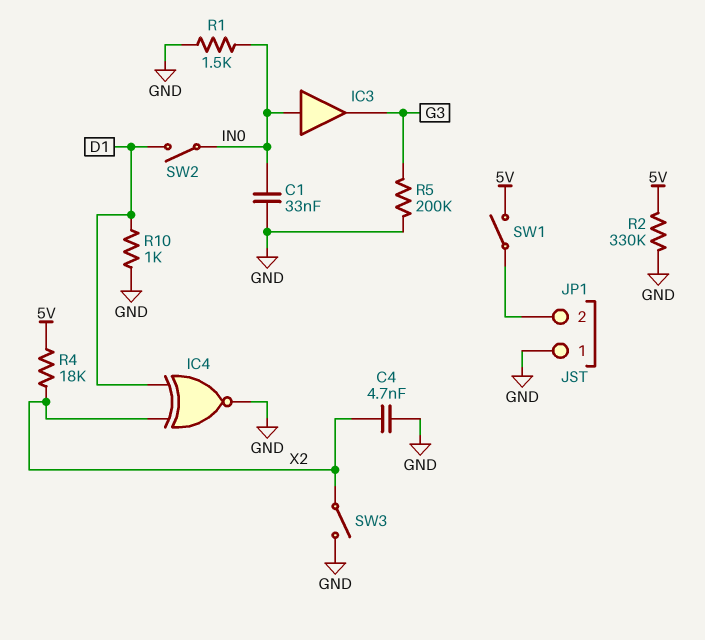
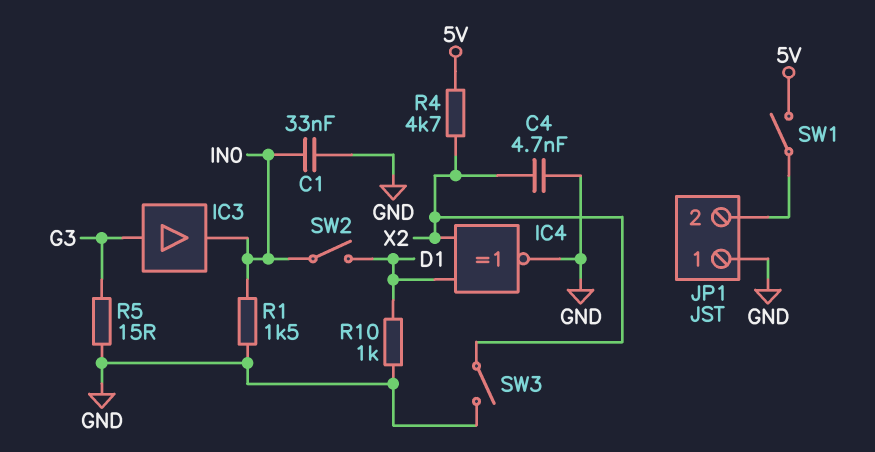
IC3: buffer (in IN0, out G3) -> buffer (in G3, out IN0)
R2: 330k (5V, GND) -> none
R4: 18k (5V, X2) -> 4.7k (5V, X2)
R5: 200k (G3, GND) -> 15 (G3, GND)

